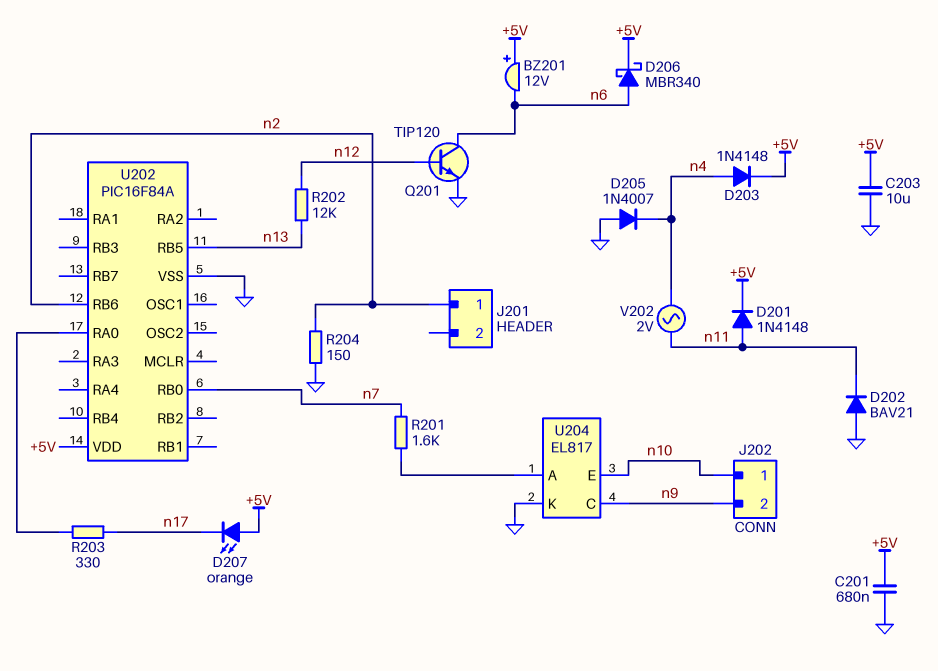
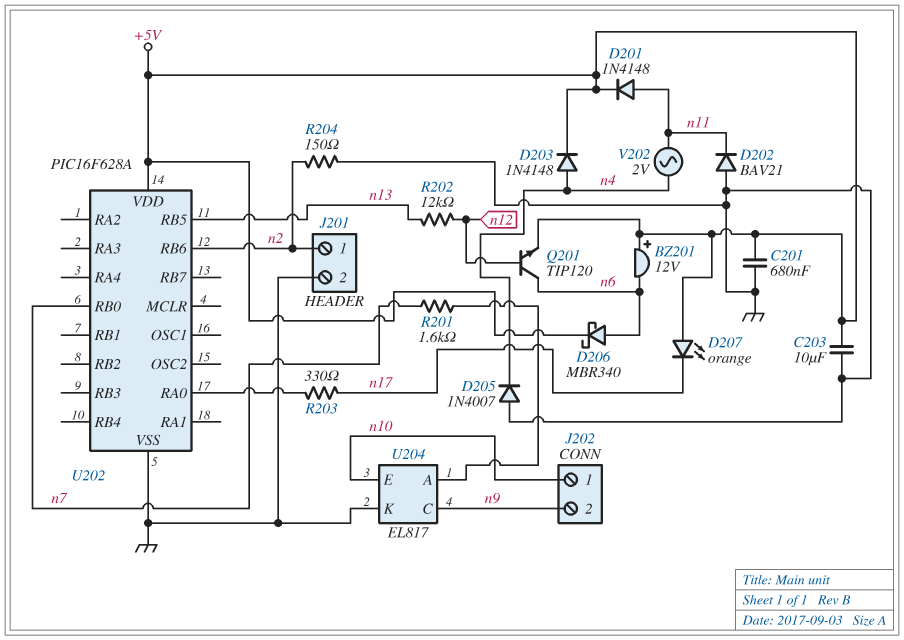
J201 pin 2: none -> GND
Q201: NPN TIP120 (B n12, C n6, E GND) -> NPN TIP120 (B n12, C n6, E +5V)
U202: PIC16F84A -> PIC16F628A

